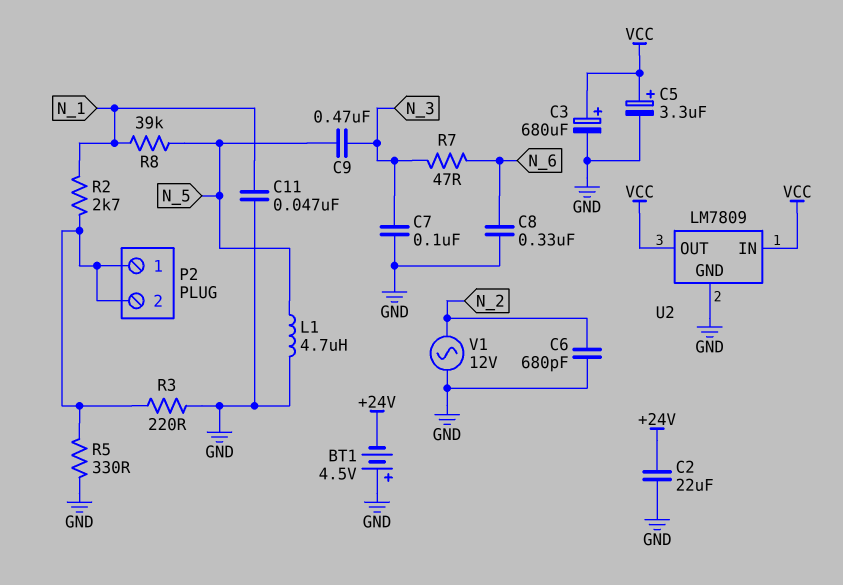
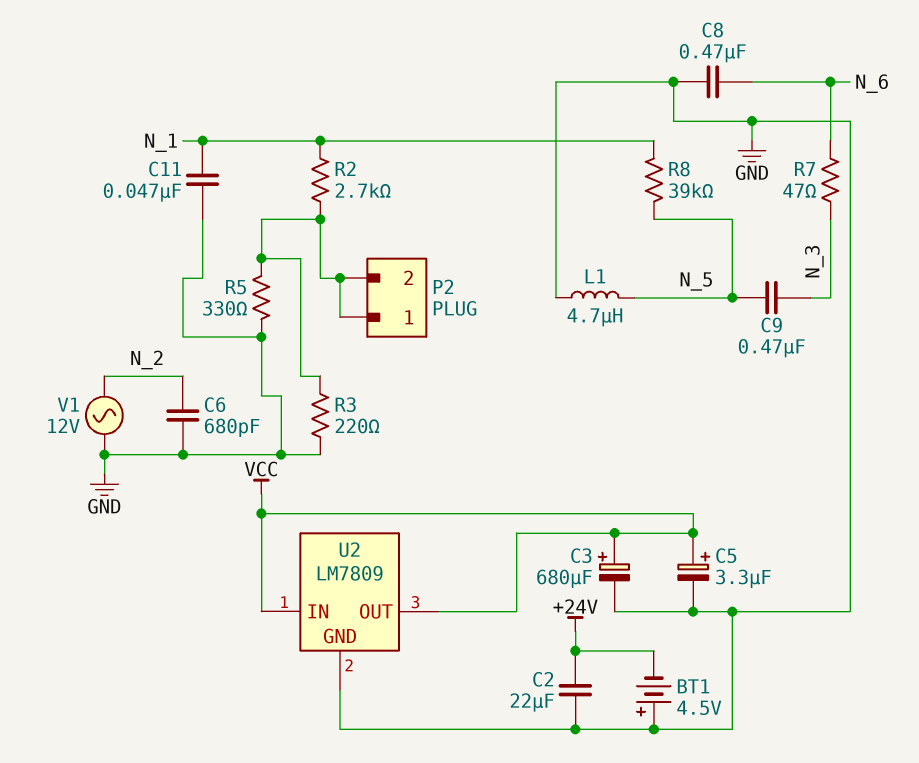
C7: 100nF (GND, N_3) -> none
C8: 330nF (GND, N_6) -> 470nF (GND, N_6)

